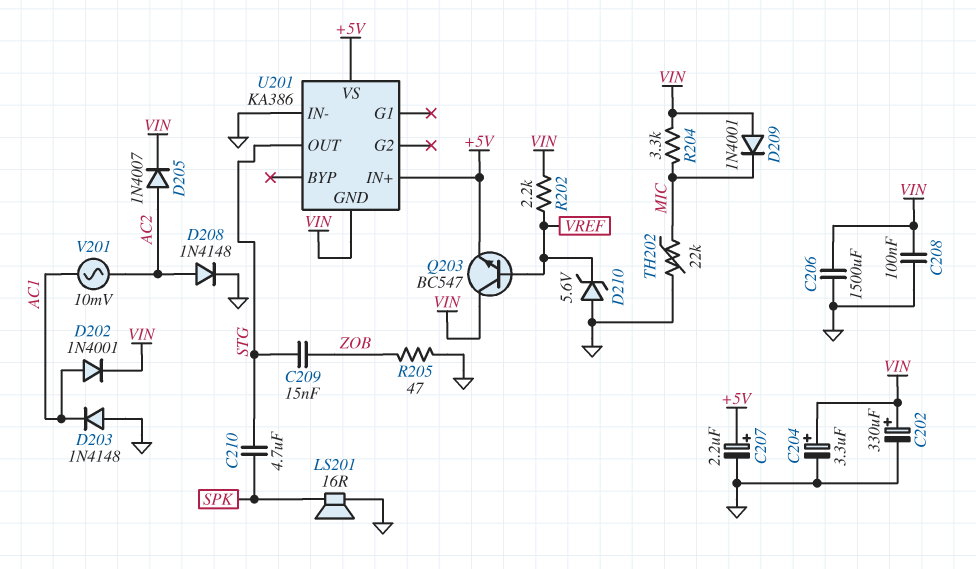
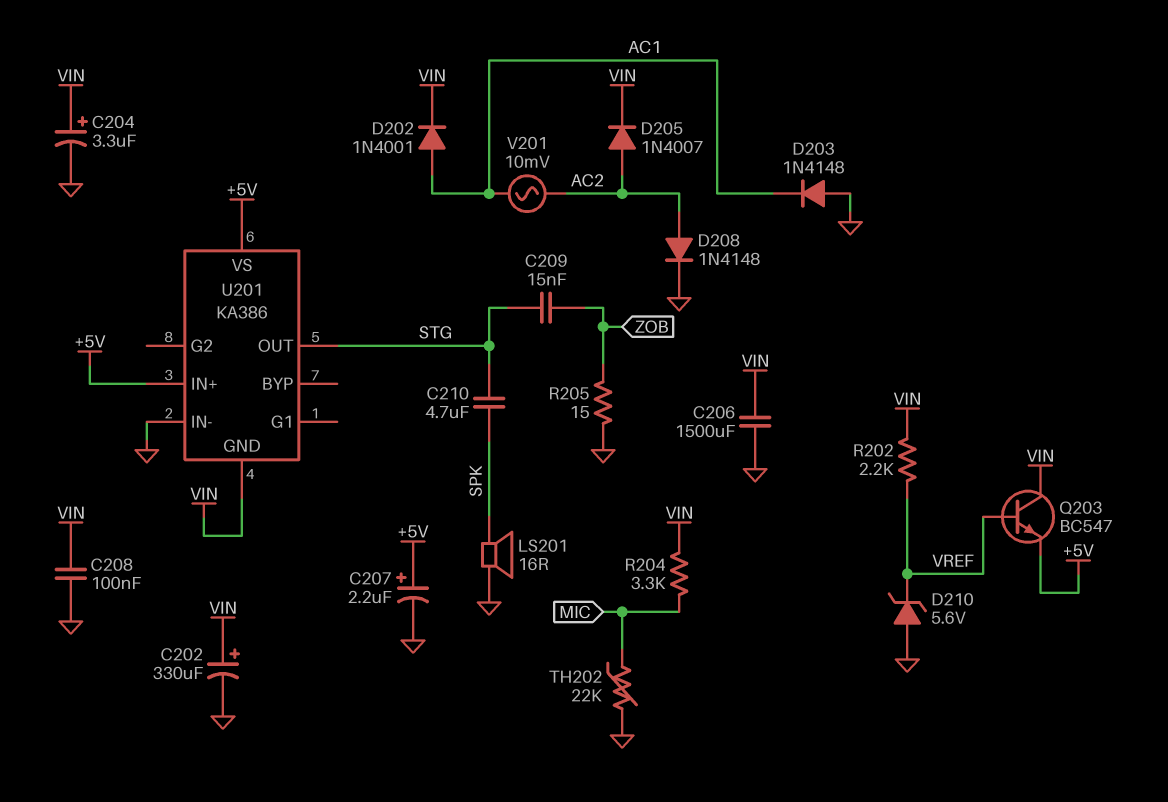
D209: diode 1N4001 (A VIN, K MIC) -> none
R205: 47 (GND, ZOB) -> 15 (GND, ZOB)

